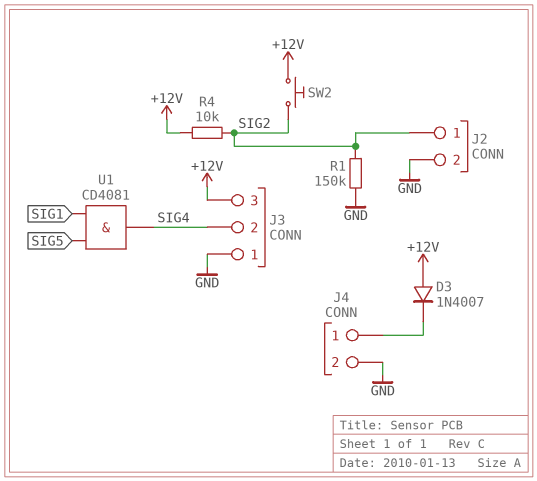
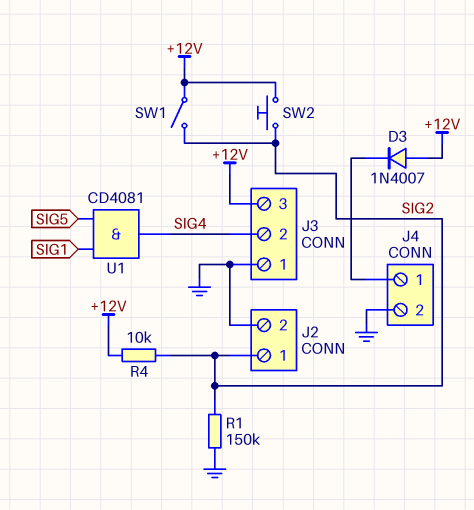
SW1: none -> switch (+12V, SIG2)

